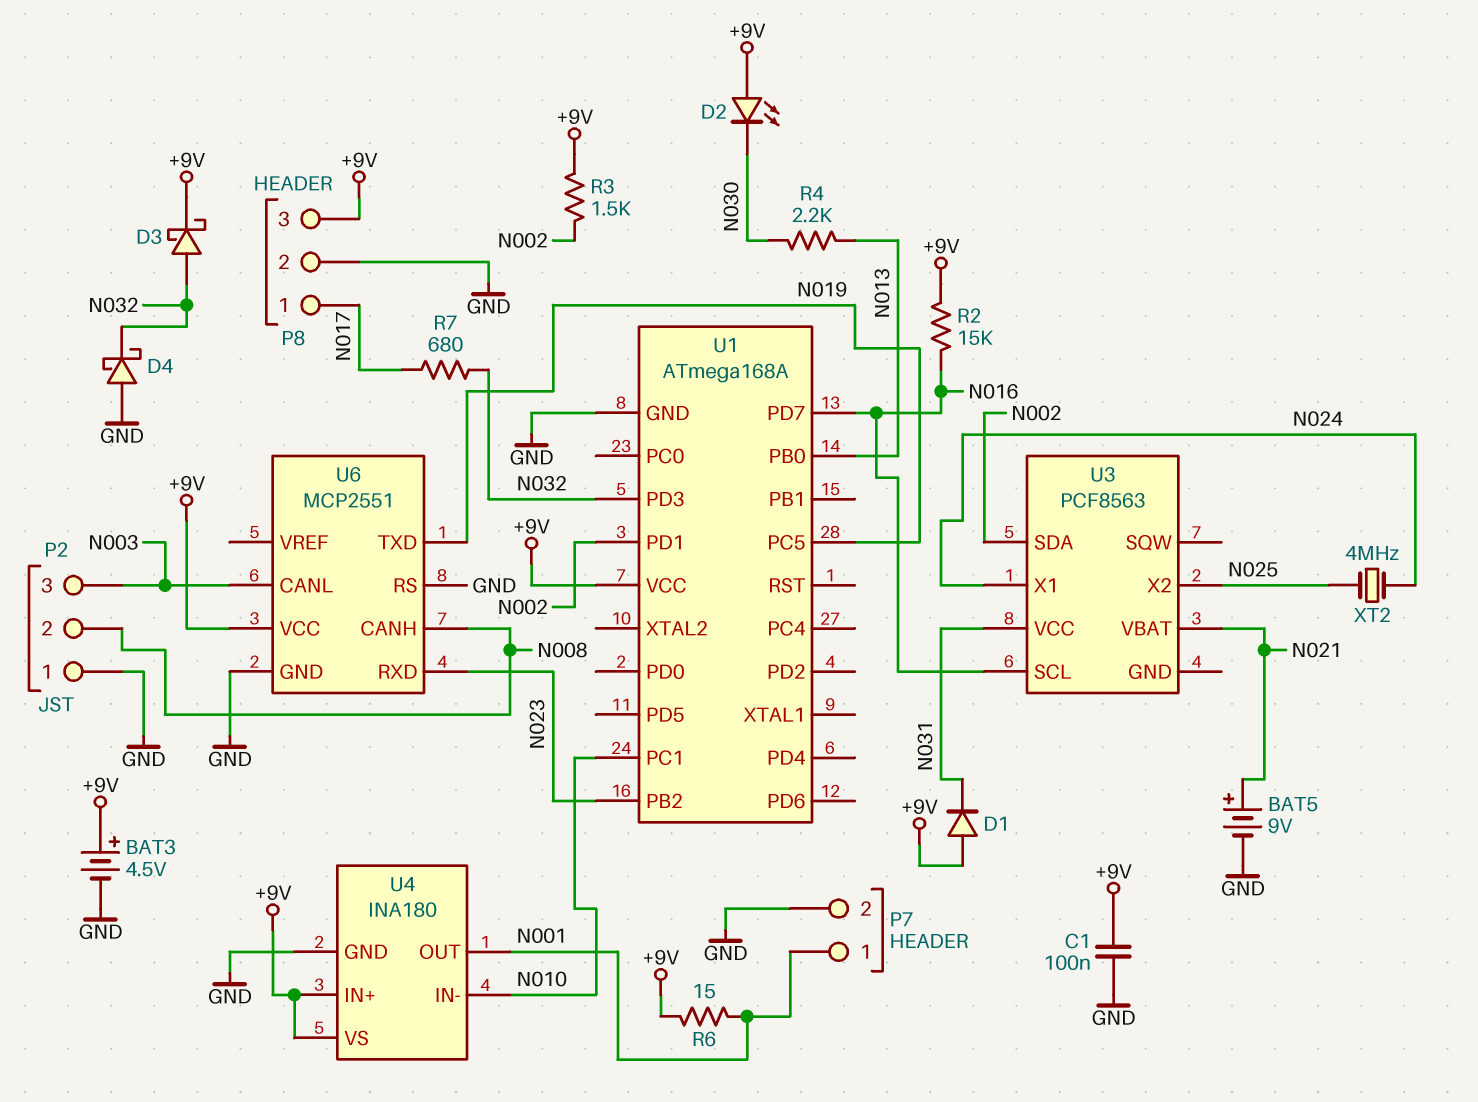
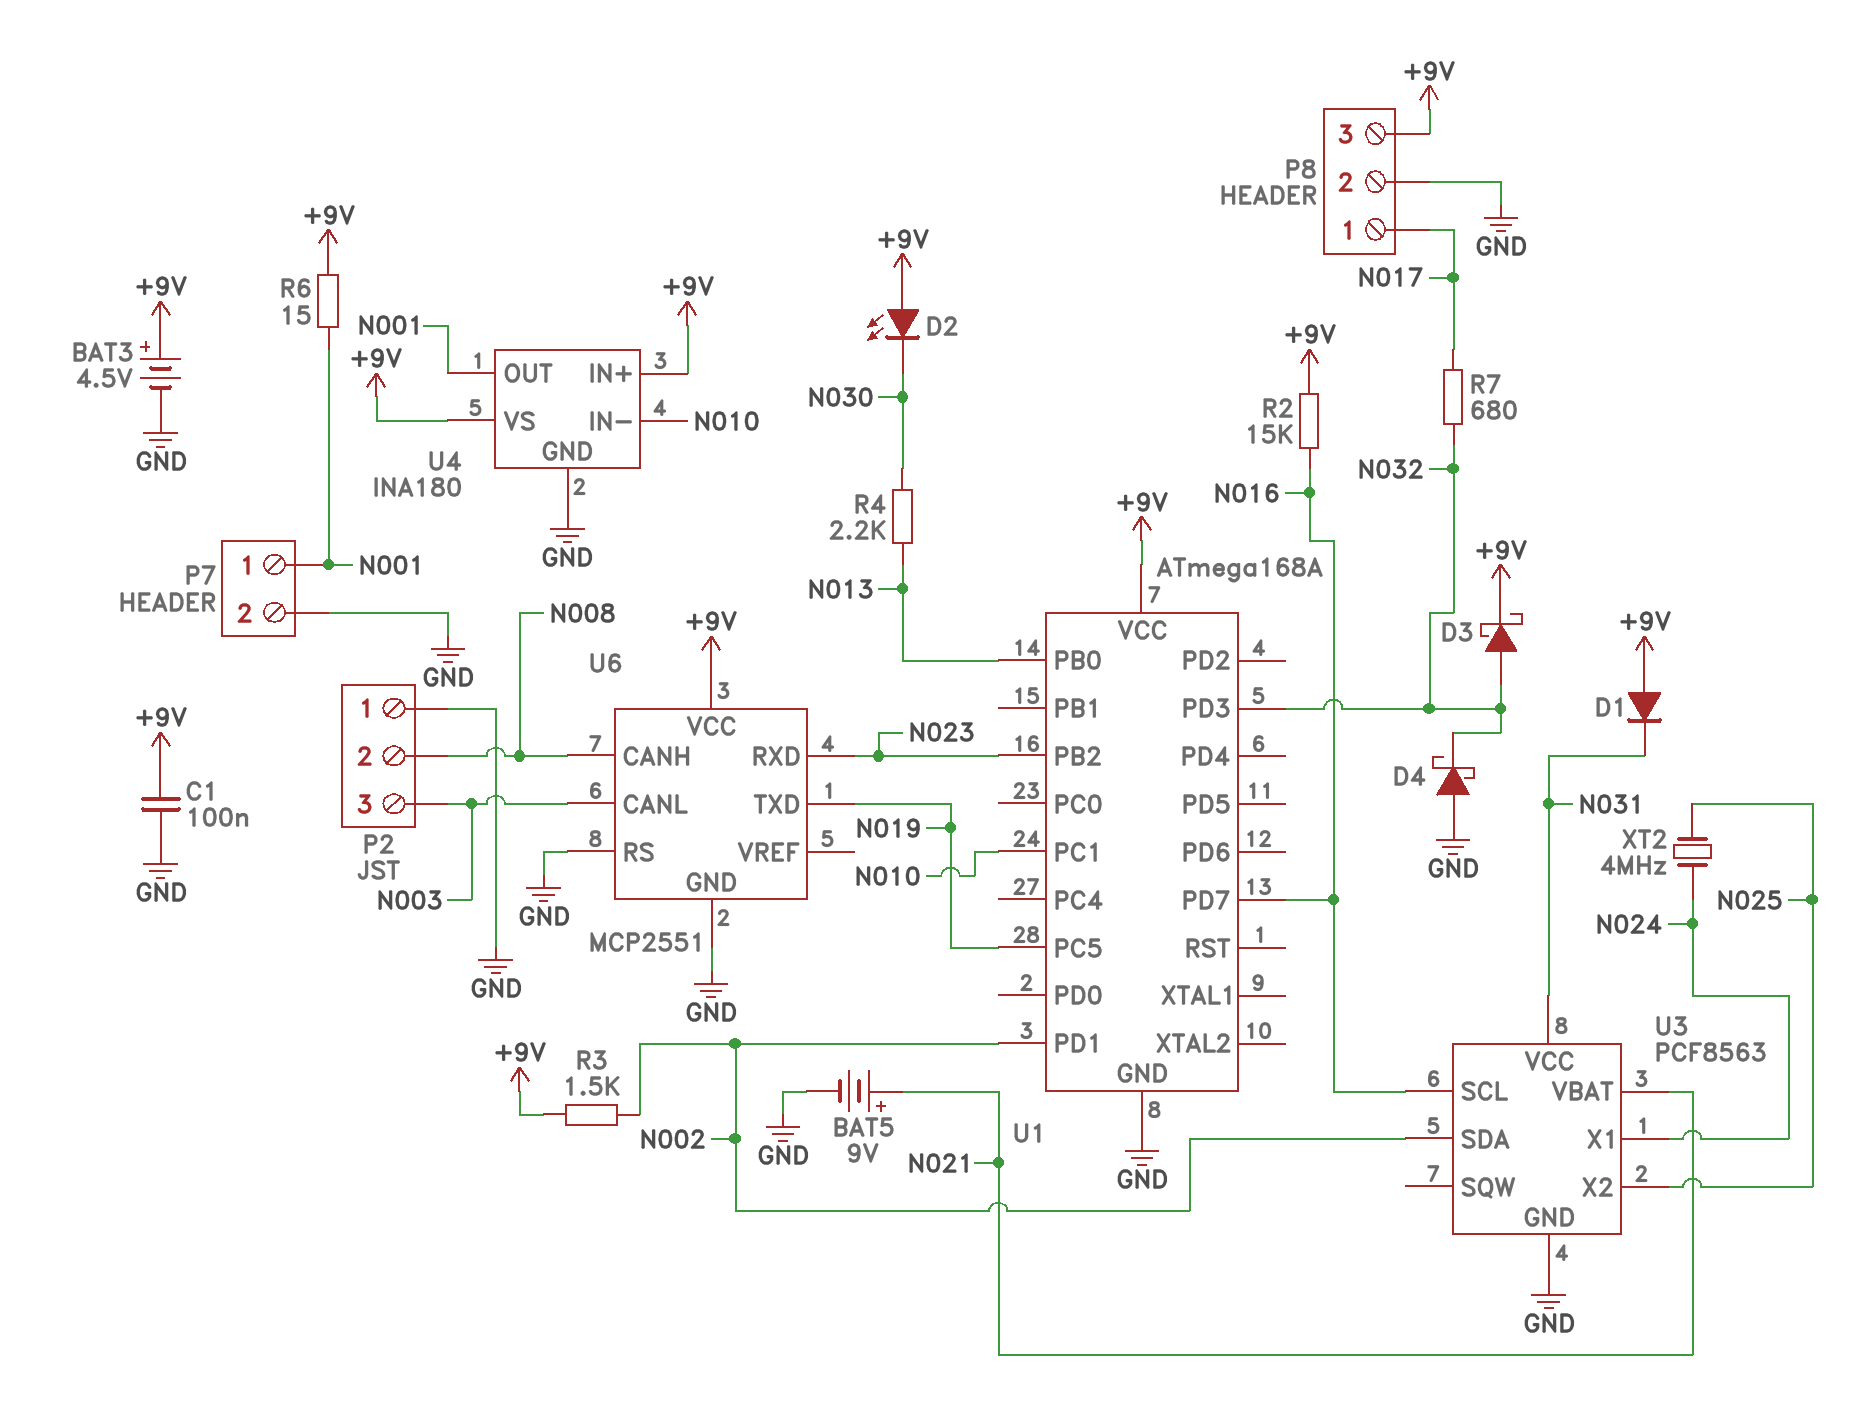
U3 pin GND: none -> GND

